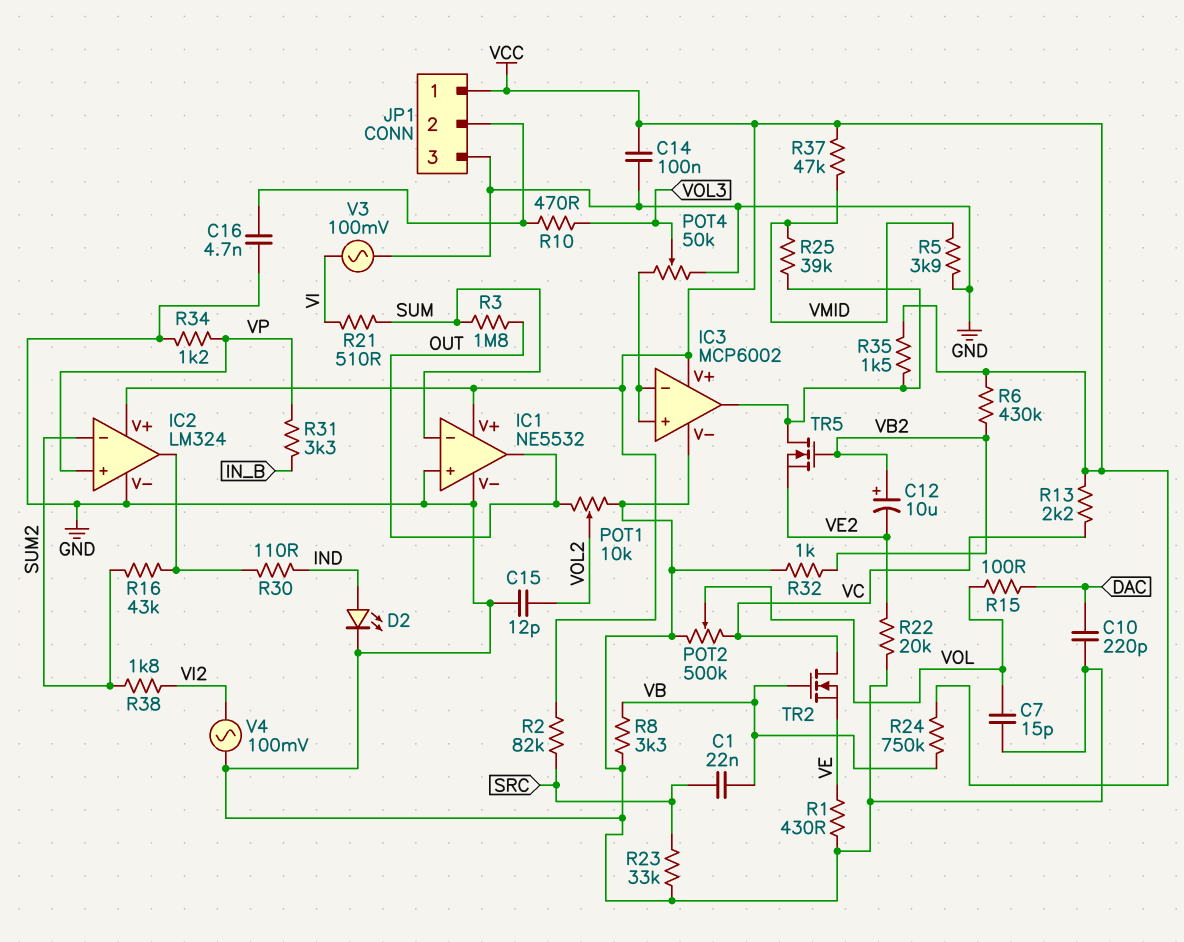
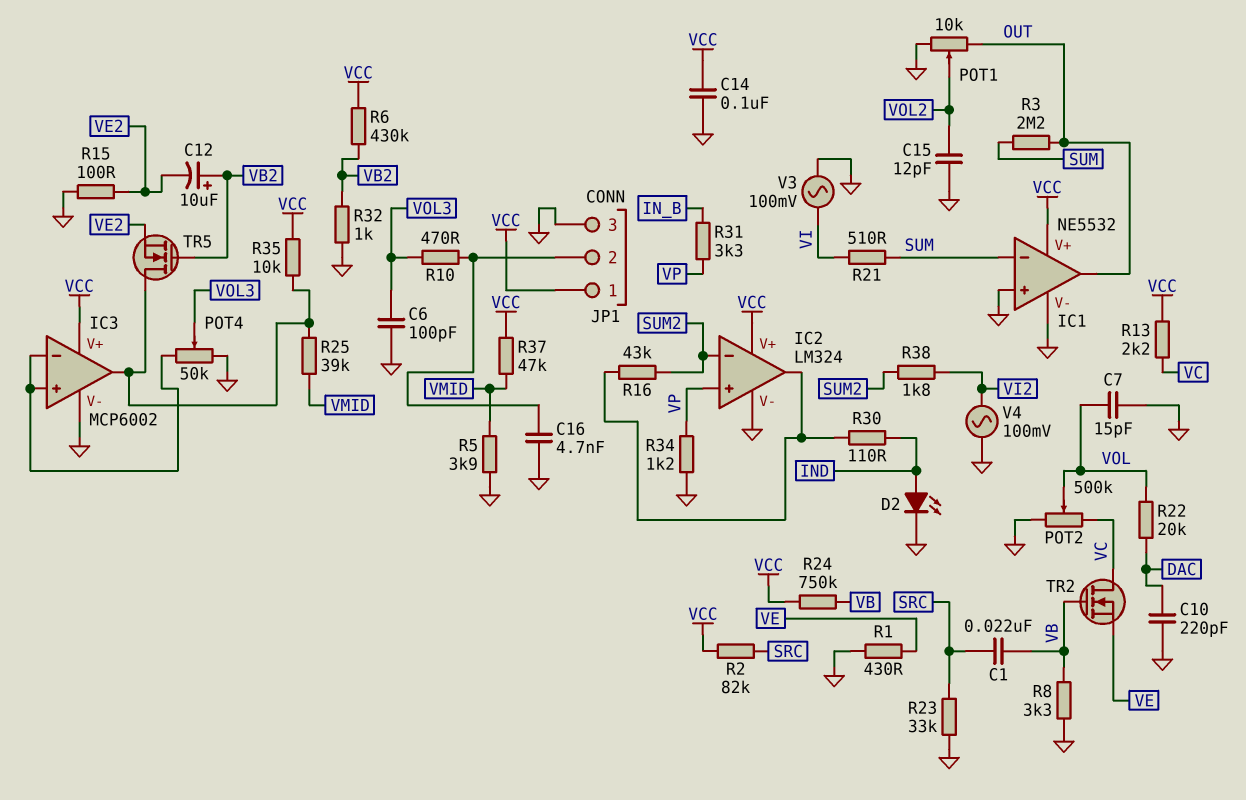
C6: none -> 100pF (GND, VOL3)
R3: 1.8M (OUT, SUM) -> 2.2M (OUT, SUM)
R15: 100 (DAC, VOL) -> 100 (GND, VE2)
R22: 20k (GND, VE2) -> 20k (DAC, VOL)
R35: 1.5k (IC3/out, VCC) -> 10k (IC3/out, VCC)

